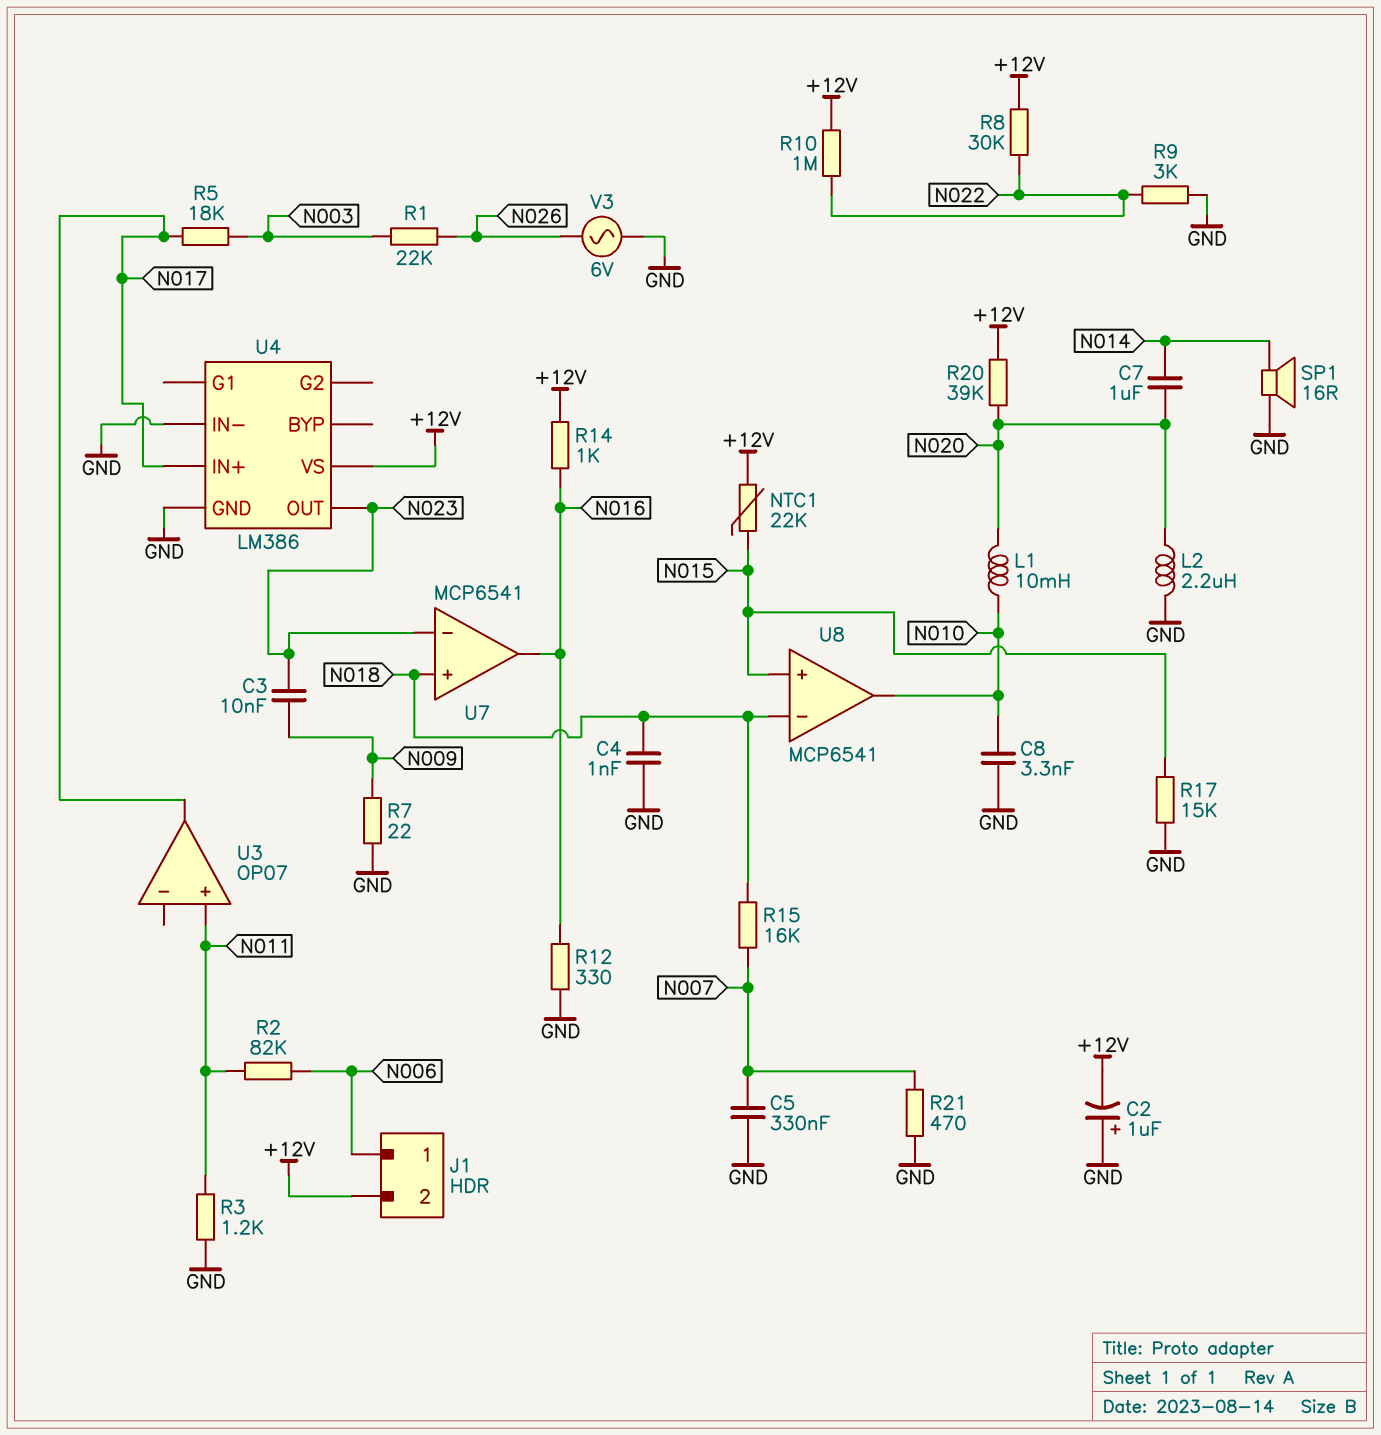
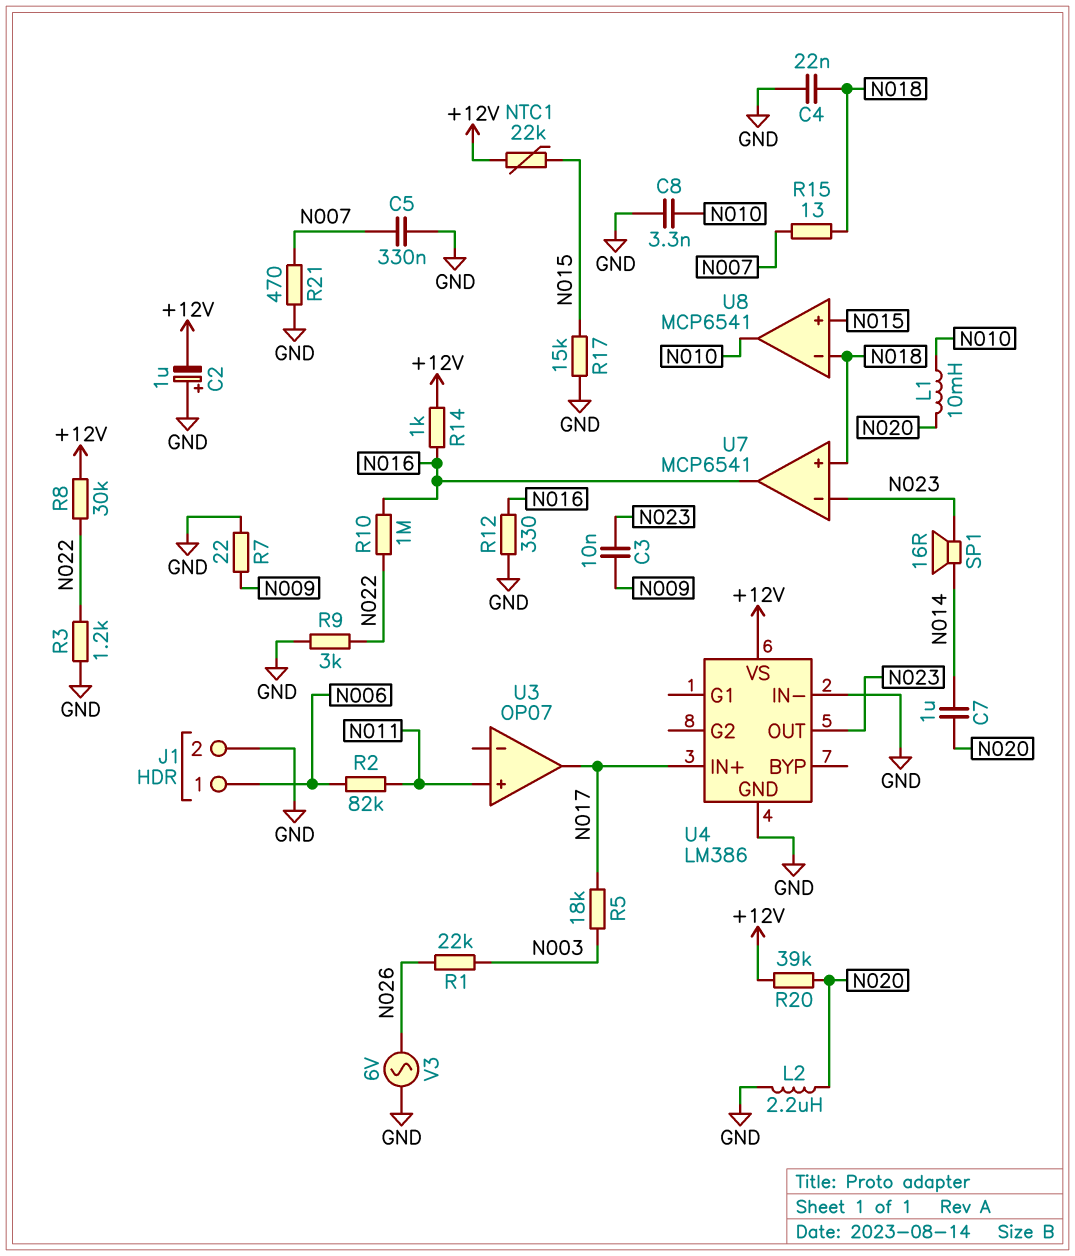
C4: 1nF (GND, N018) -> 22nF (GND, N018)
J1 pin 2: +12V -> GND
R3: 1.2k (GND, N011) -> 1.2k (GND, N022)
R10: 1M (+12V, N022) -> 1M (N016, N022)
R15: 16k (N007, N018) -> 13 (N007, N018)
SP1: speaker 16R (GND, N014) -> speaker 16R (N014, N023)

